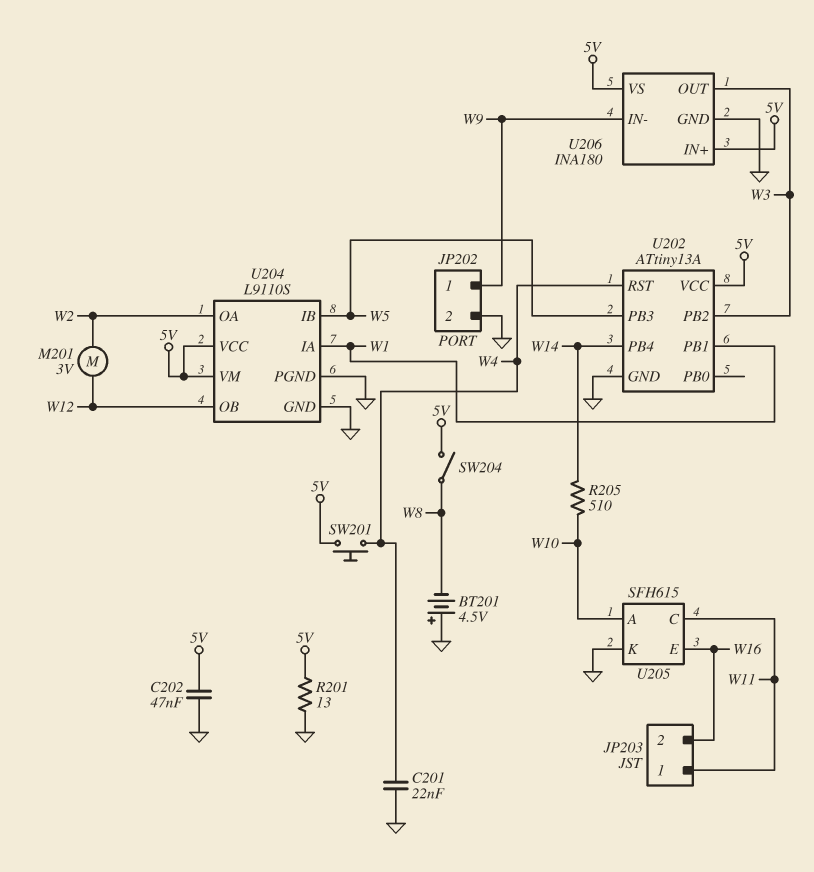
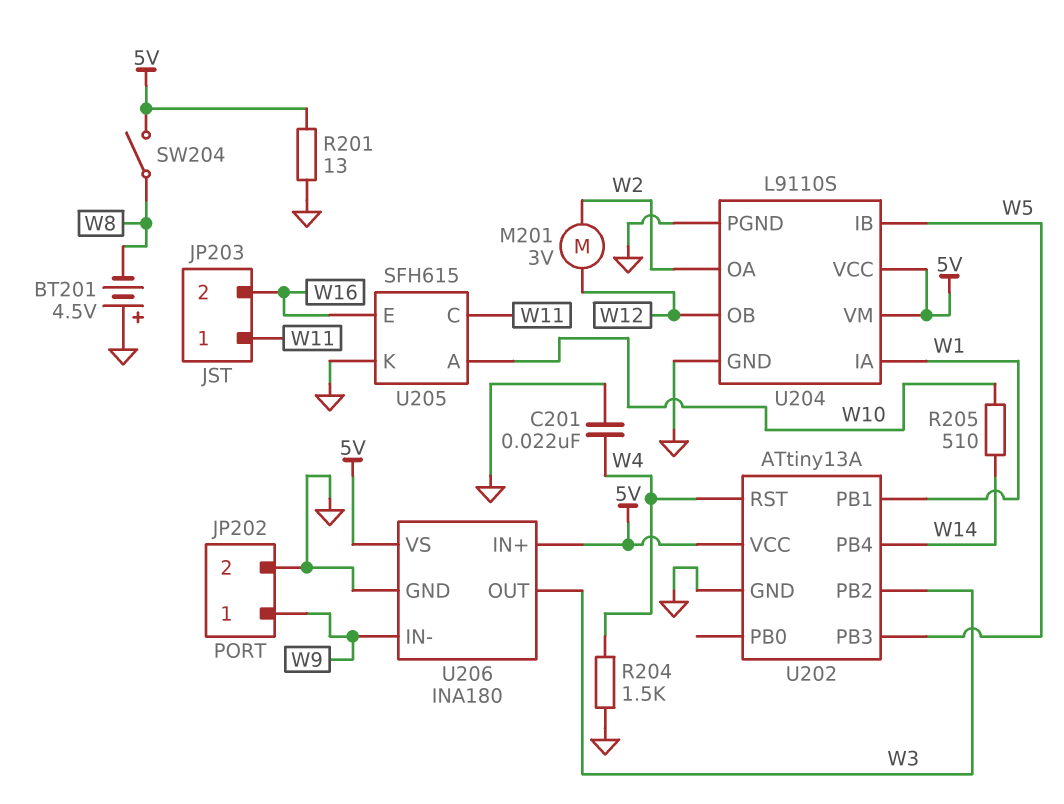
C202: 47nF (5V, GND) -> none
R204: none -> 1.5k (GND, W4)
SW201: button (5V, W4) -> none

